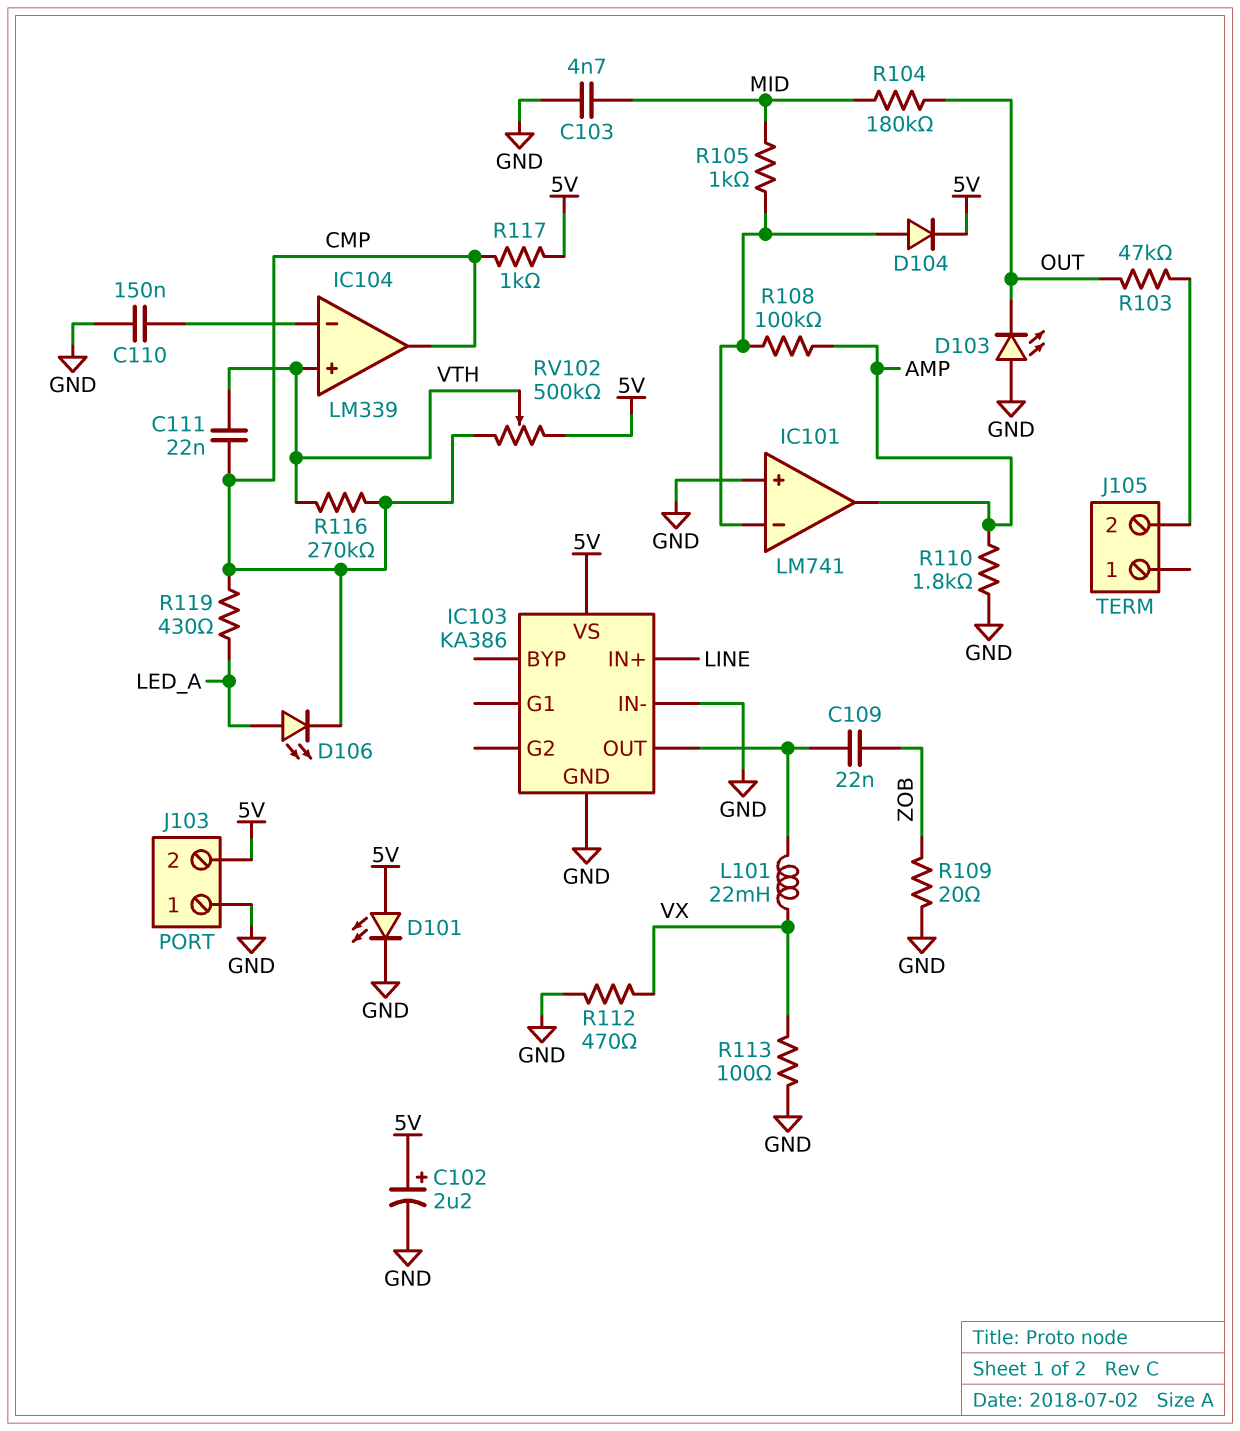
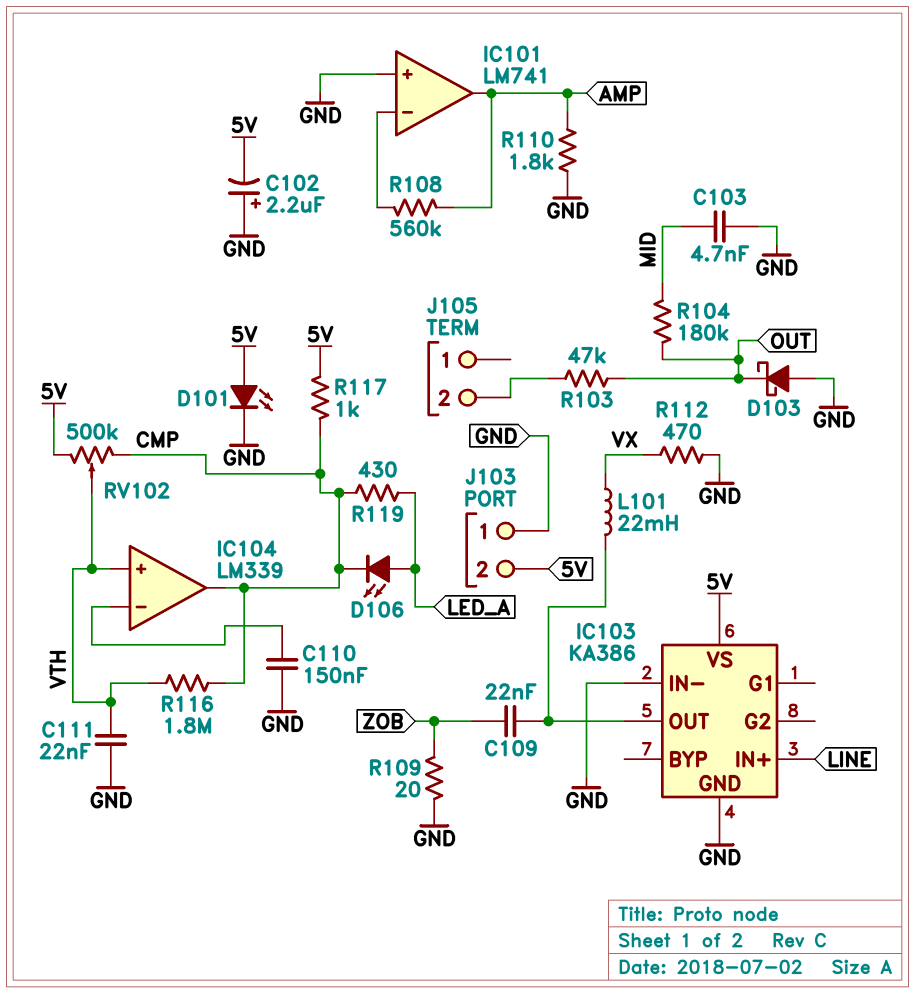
C102: 2.2uF (plus 5V, minus GND) -> 2.2uF (plus GND, minus 5V)
C111: 22nF (CMP, VTH) -> 22nF (GND, VTH)
D103: LED (A GND, K OUT) -> schottky (A GND, K OUT)
D104: diode (A IC101/in-, K 5V) -> none
R105: 1k (IC101/in-, MID) -> none
R108: 100k (AMP, IC101/in-) -> 560k (AMP, IC101/in-)
R113: 100 (GND, VX) -> none
R116: 270k (CMP, VTH) -> 1.8M (CMP, VTH)

